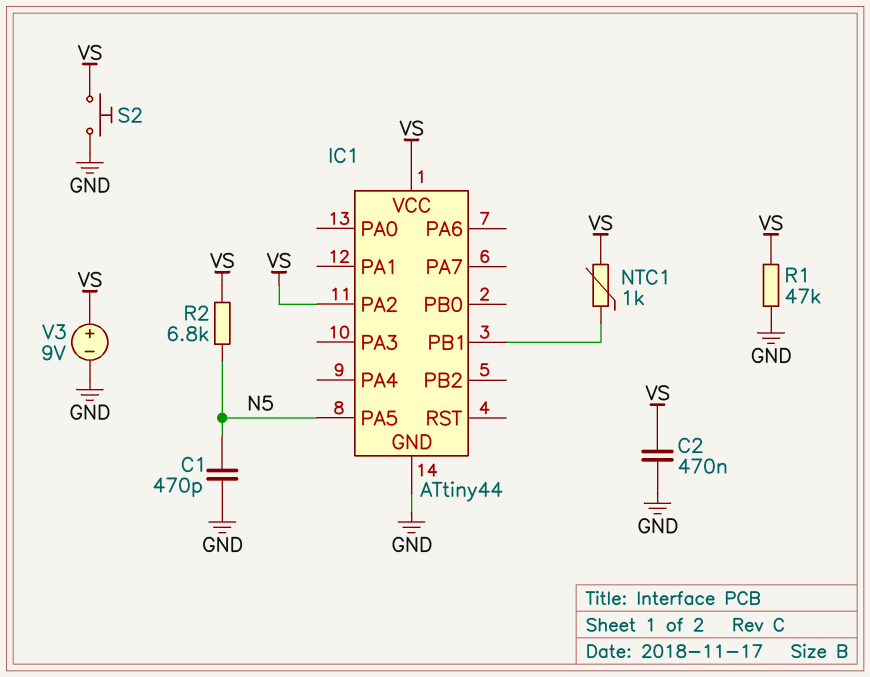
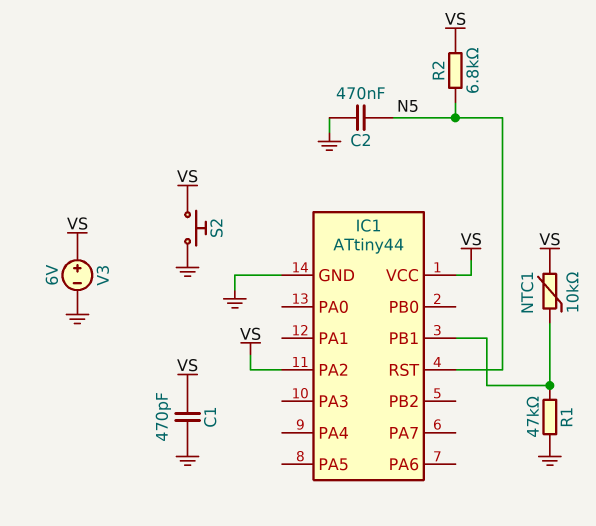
C1: 470pF (GND, N5) -> 470pF (GND, VS)
C2: 470nF (GND, VS) -> 470nF (GND, N5)
IC1 pin PA5: N5 -> none
IC1 pin RST: none -> N5
NTC1: 1k (IC1/PB1, VS) -> 10k (IC1/PB1, VS)
R1: 47k (GND, VS) -> 47k (GND, IC1/PB1)
V3: 9V (plus VS, minus GND) -> 6V (plus VS, minus GND)

